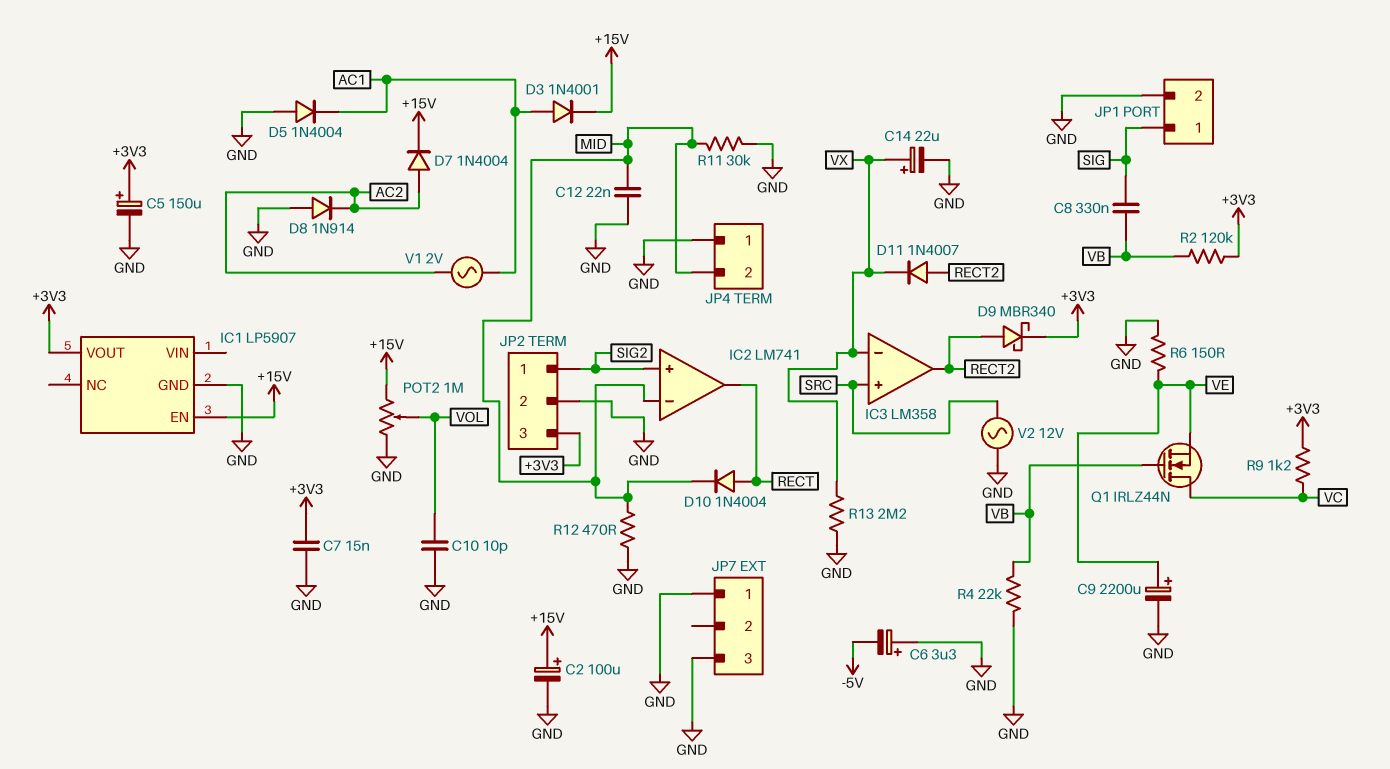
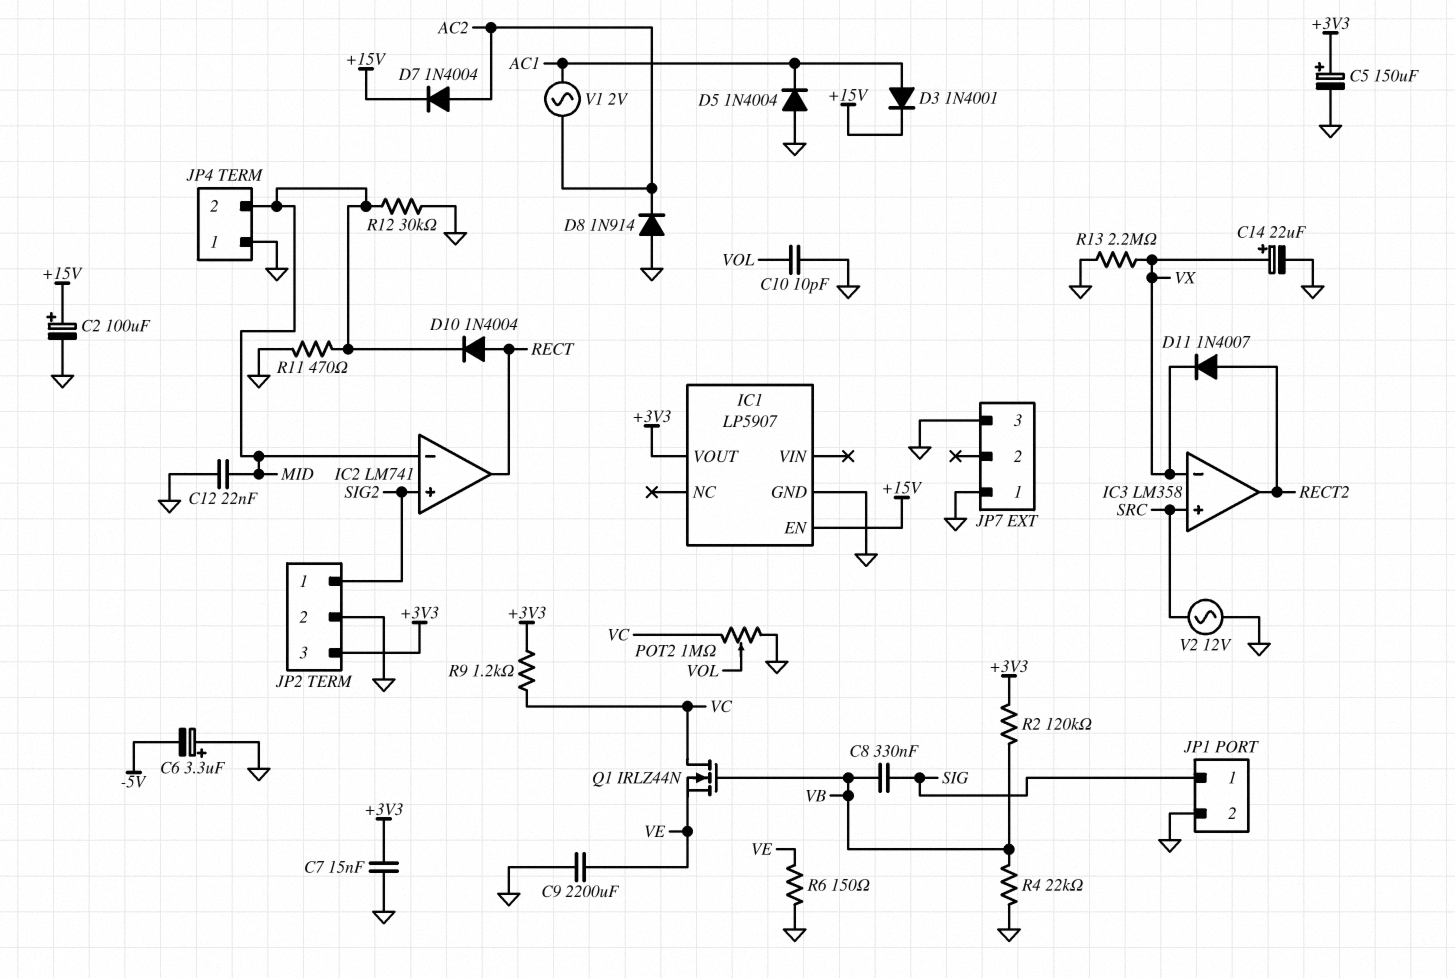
C9: 2200uF (plus VE, minus GND) -> 2200uF (GND, VE)
D9: schottky MBR340 (A RECT2, K +3V3) -> none
POT2: 1M (+15V, GND, wiper VOL) -> 1M (GND, VC, wiper VOL)
R11: 30k (GND, MID) -> 470 (GND, MID)
R12: 470 (GND, MID) -> 30k (GND, MID)

